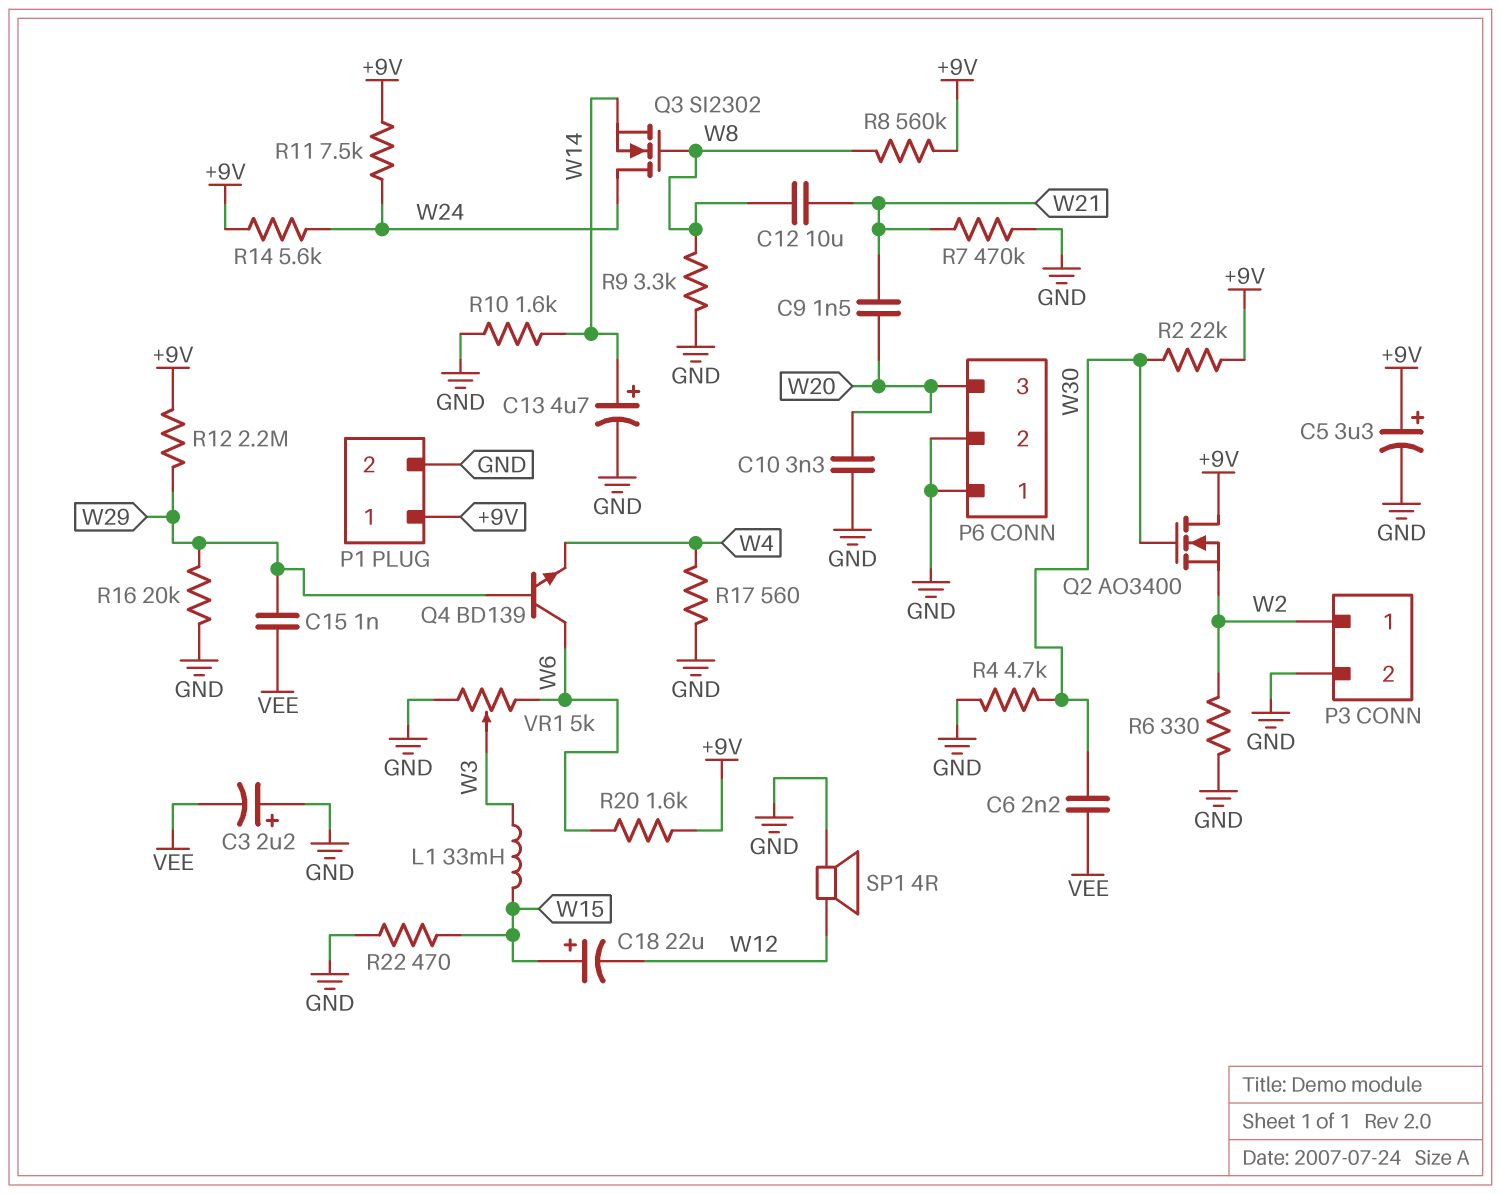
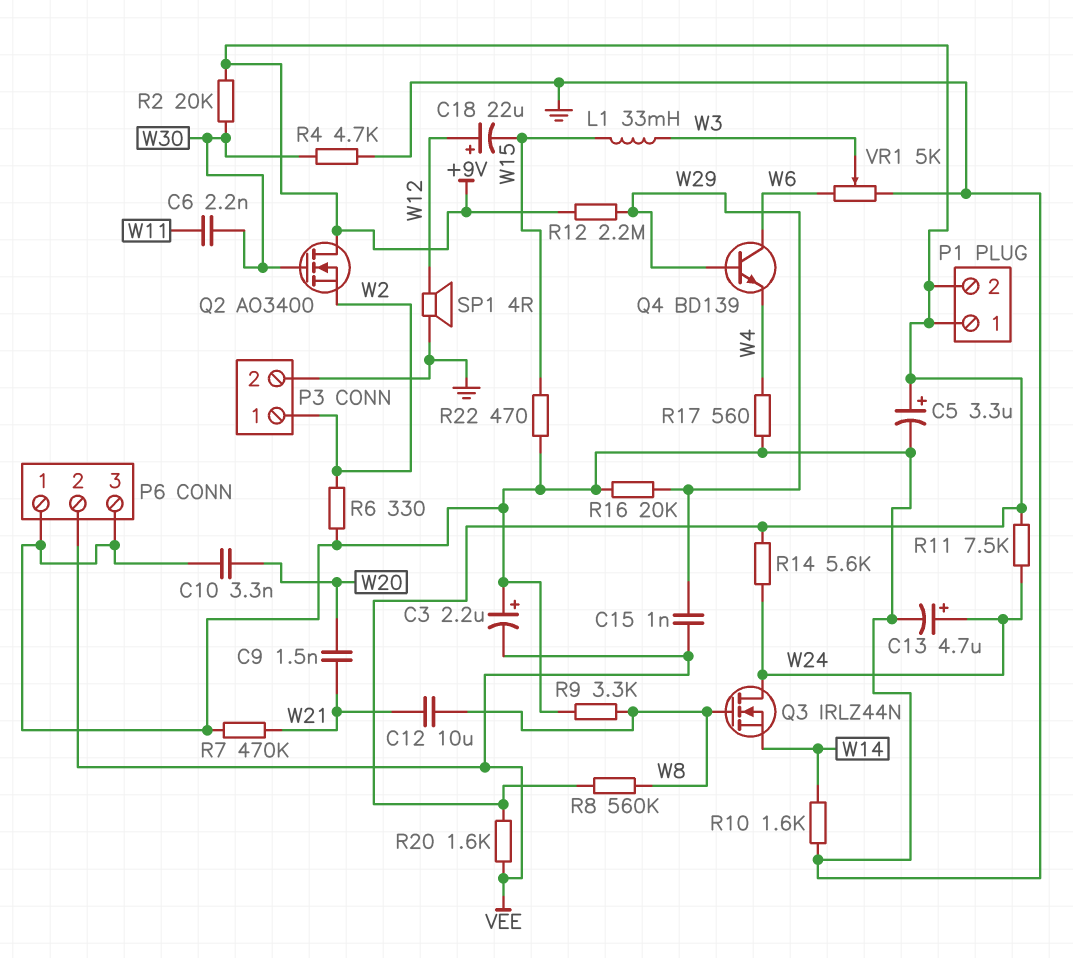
C6: 2.2nF (VEE, W30) -> 2.2nF (W11, W30)
C13: 4.7uF (plus W14, minus GND) -> 4.7uF (plus W24, minus GND)
C18: 22uF (plus W15, minus W12) -> 22uF (plus W12, minus W15)
P1 pin 2: GND -> +9V
P6 pin 2: GND -> VEE
P6 pin 3: W20 -> GND
Q3: NMOS SI2302 (G W8, D W24, S W14) -> NMOS IRLZ44N (G W8, D W24, S W14)
R2: 22k (+9V, W30) -> 20k (+9V, W30)
R20: 1.6k (+9V, W6) -> 1.6k (+9V, VEE)

